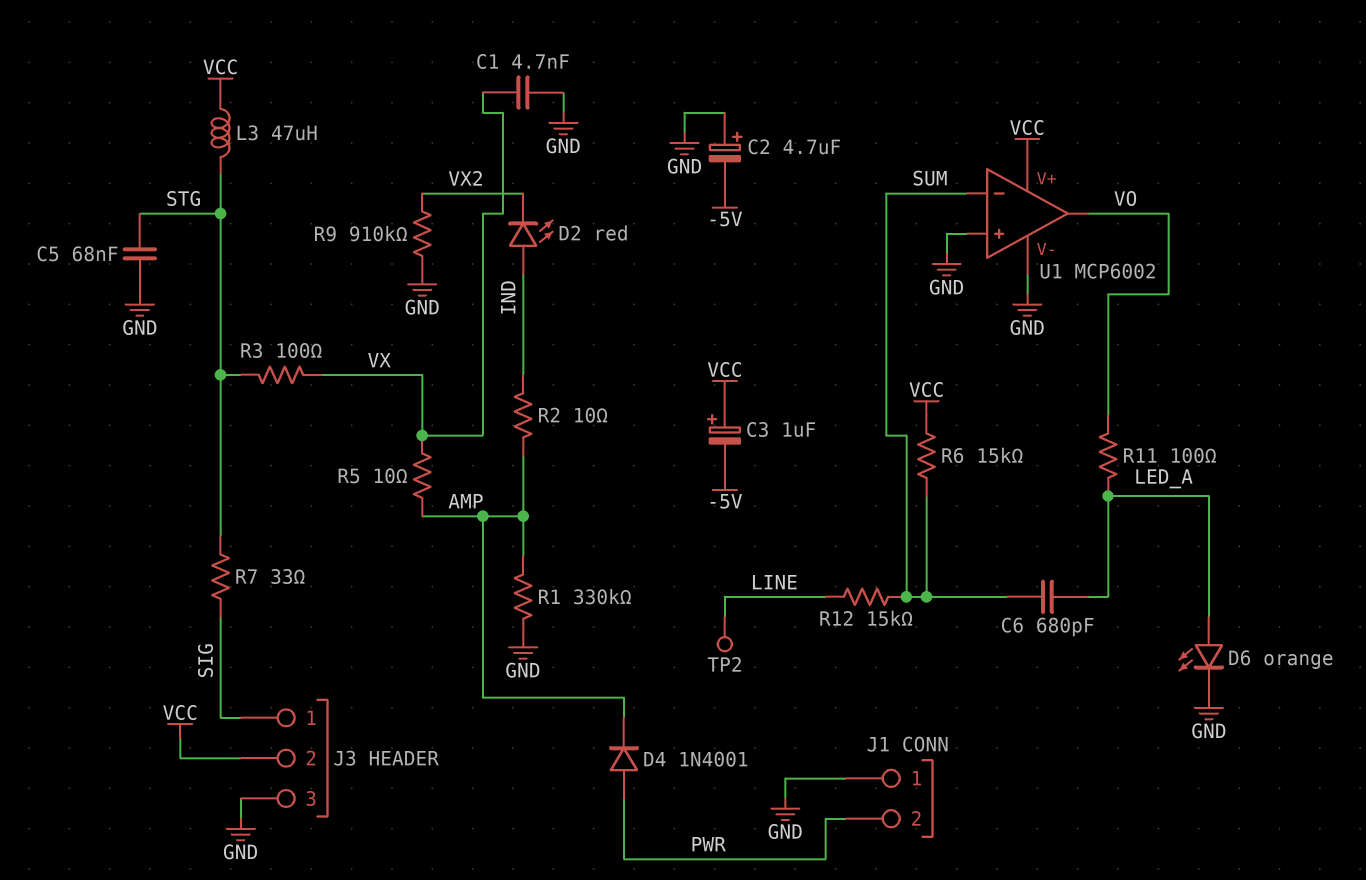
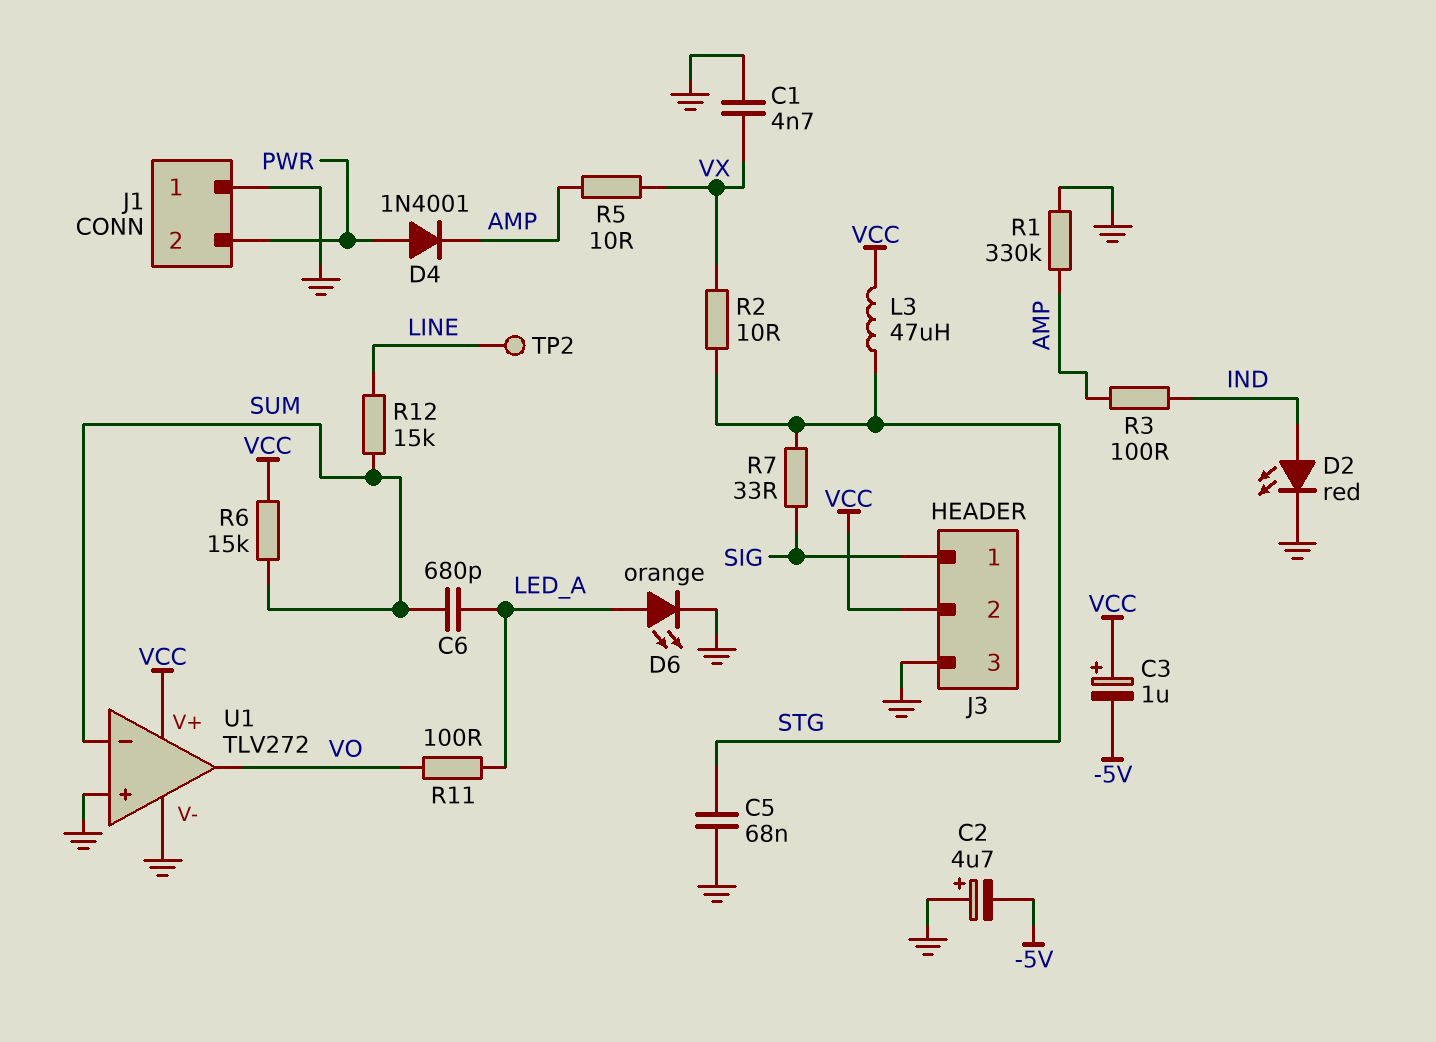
D2: LED red (A IND, K VX2) -> LED red (A IND, K GND)
R2: 10 (AMP, IND) -> 10 (STG, VX)
R3: 100 (STG, VX) -> 100 (AMP, IND)
R9: 910k (GND, VX2) -> none
U1: MCP6002 -> TLV272

